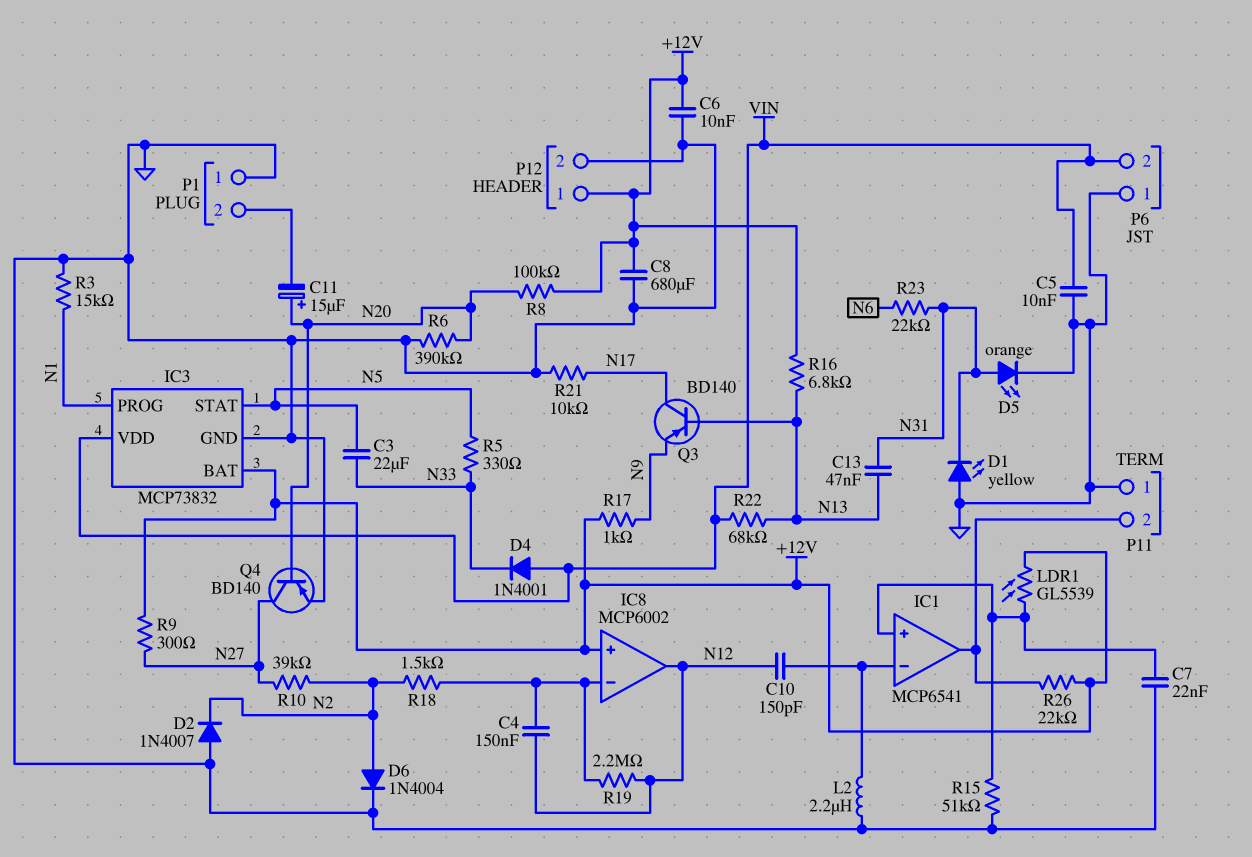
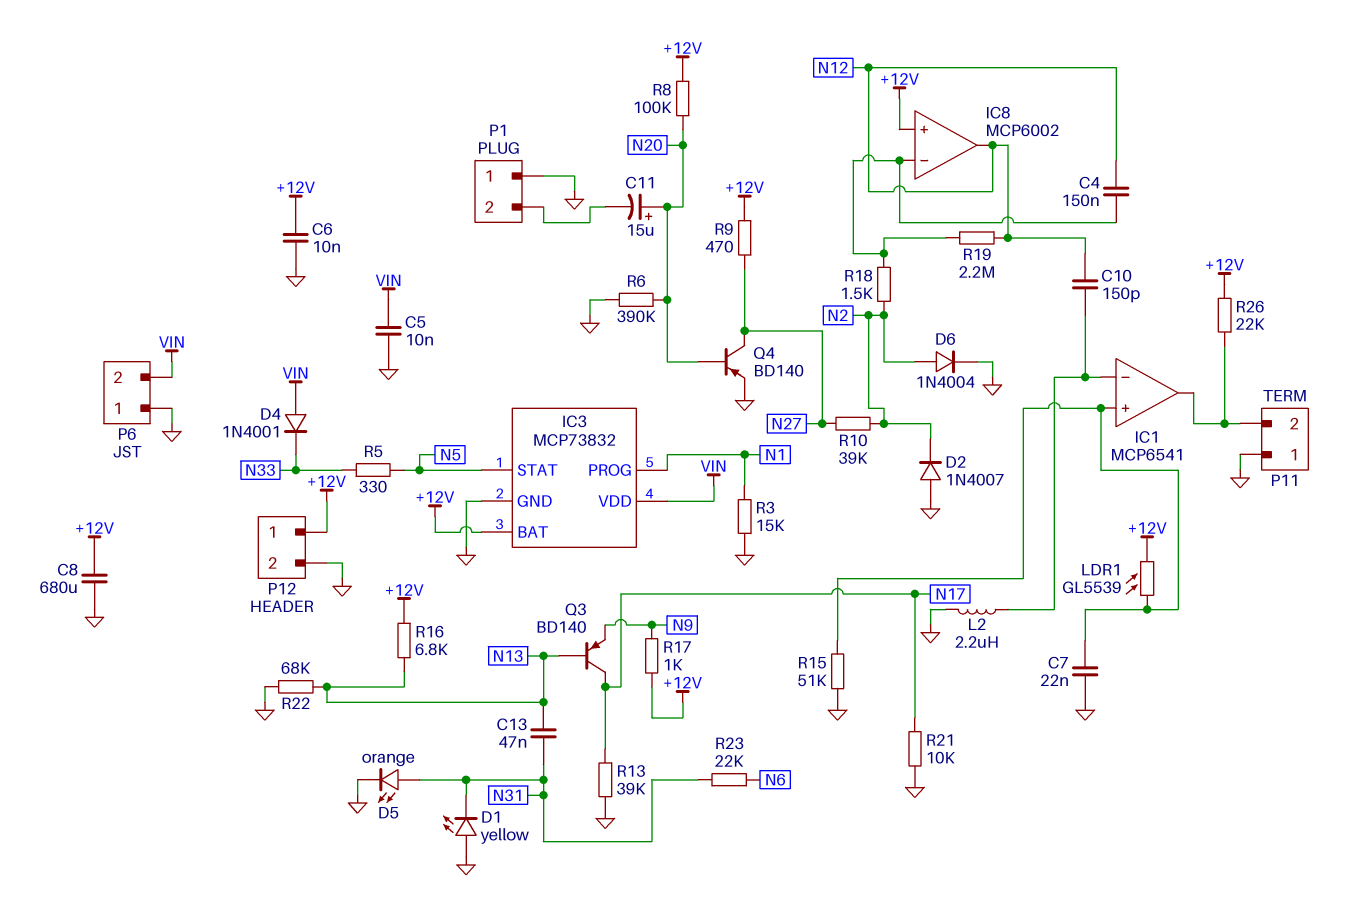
C3: 22uF (N5, N33) -> none
R9: 300 (+12V, N27) -> 470 (+12V, N27)
R13: none -> 39k (GND, N17)
R22: 68k (N13, VIN) -> 68k (GND, N13)

